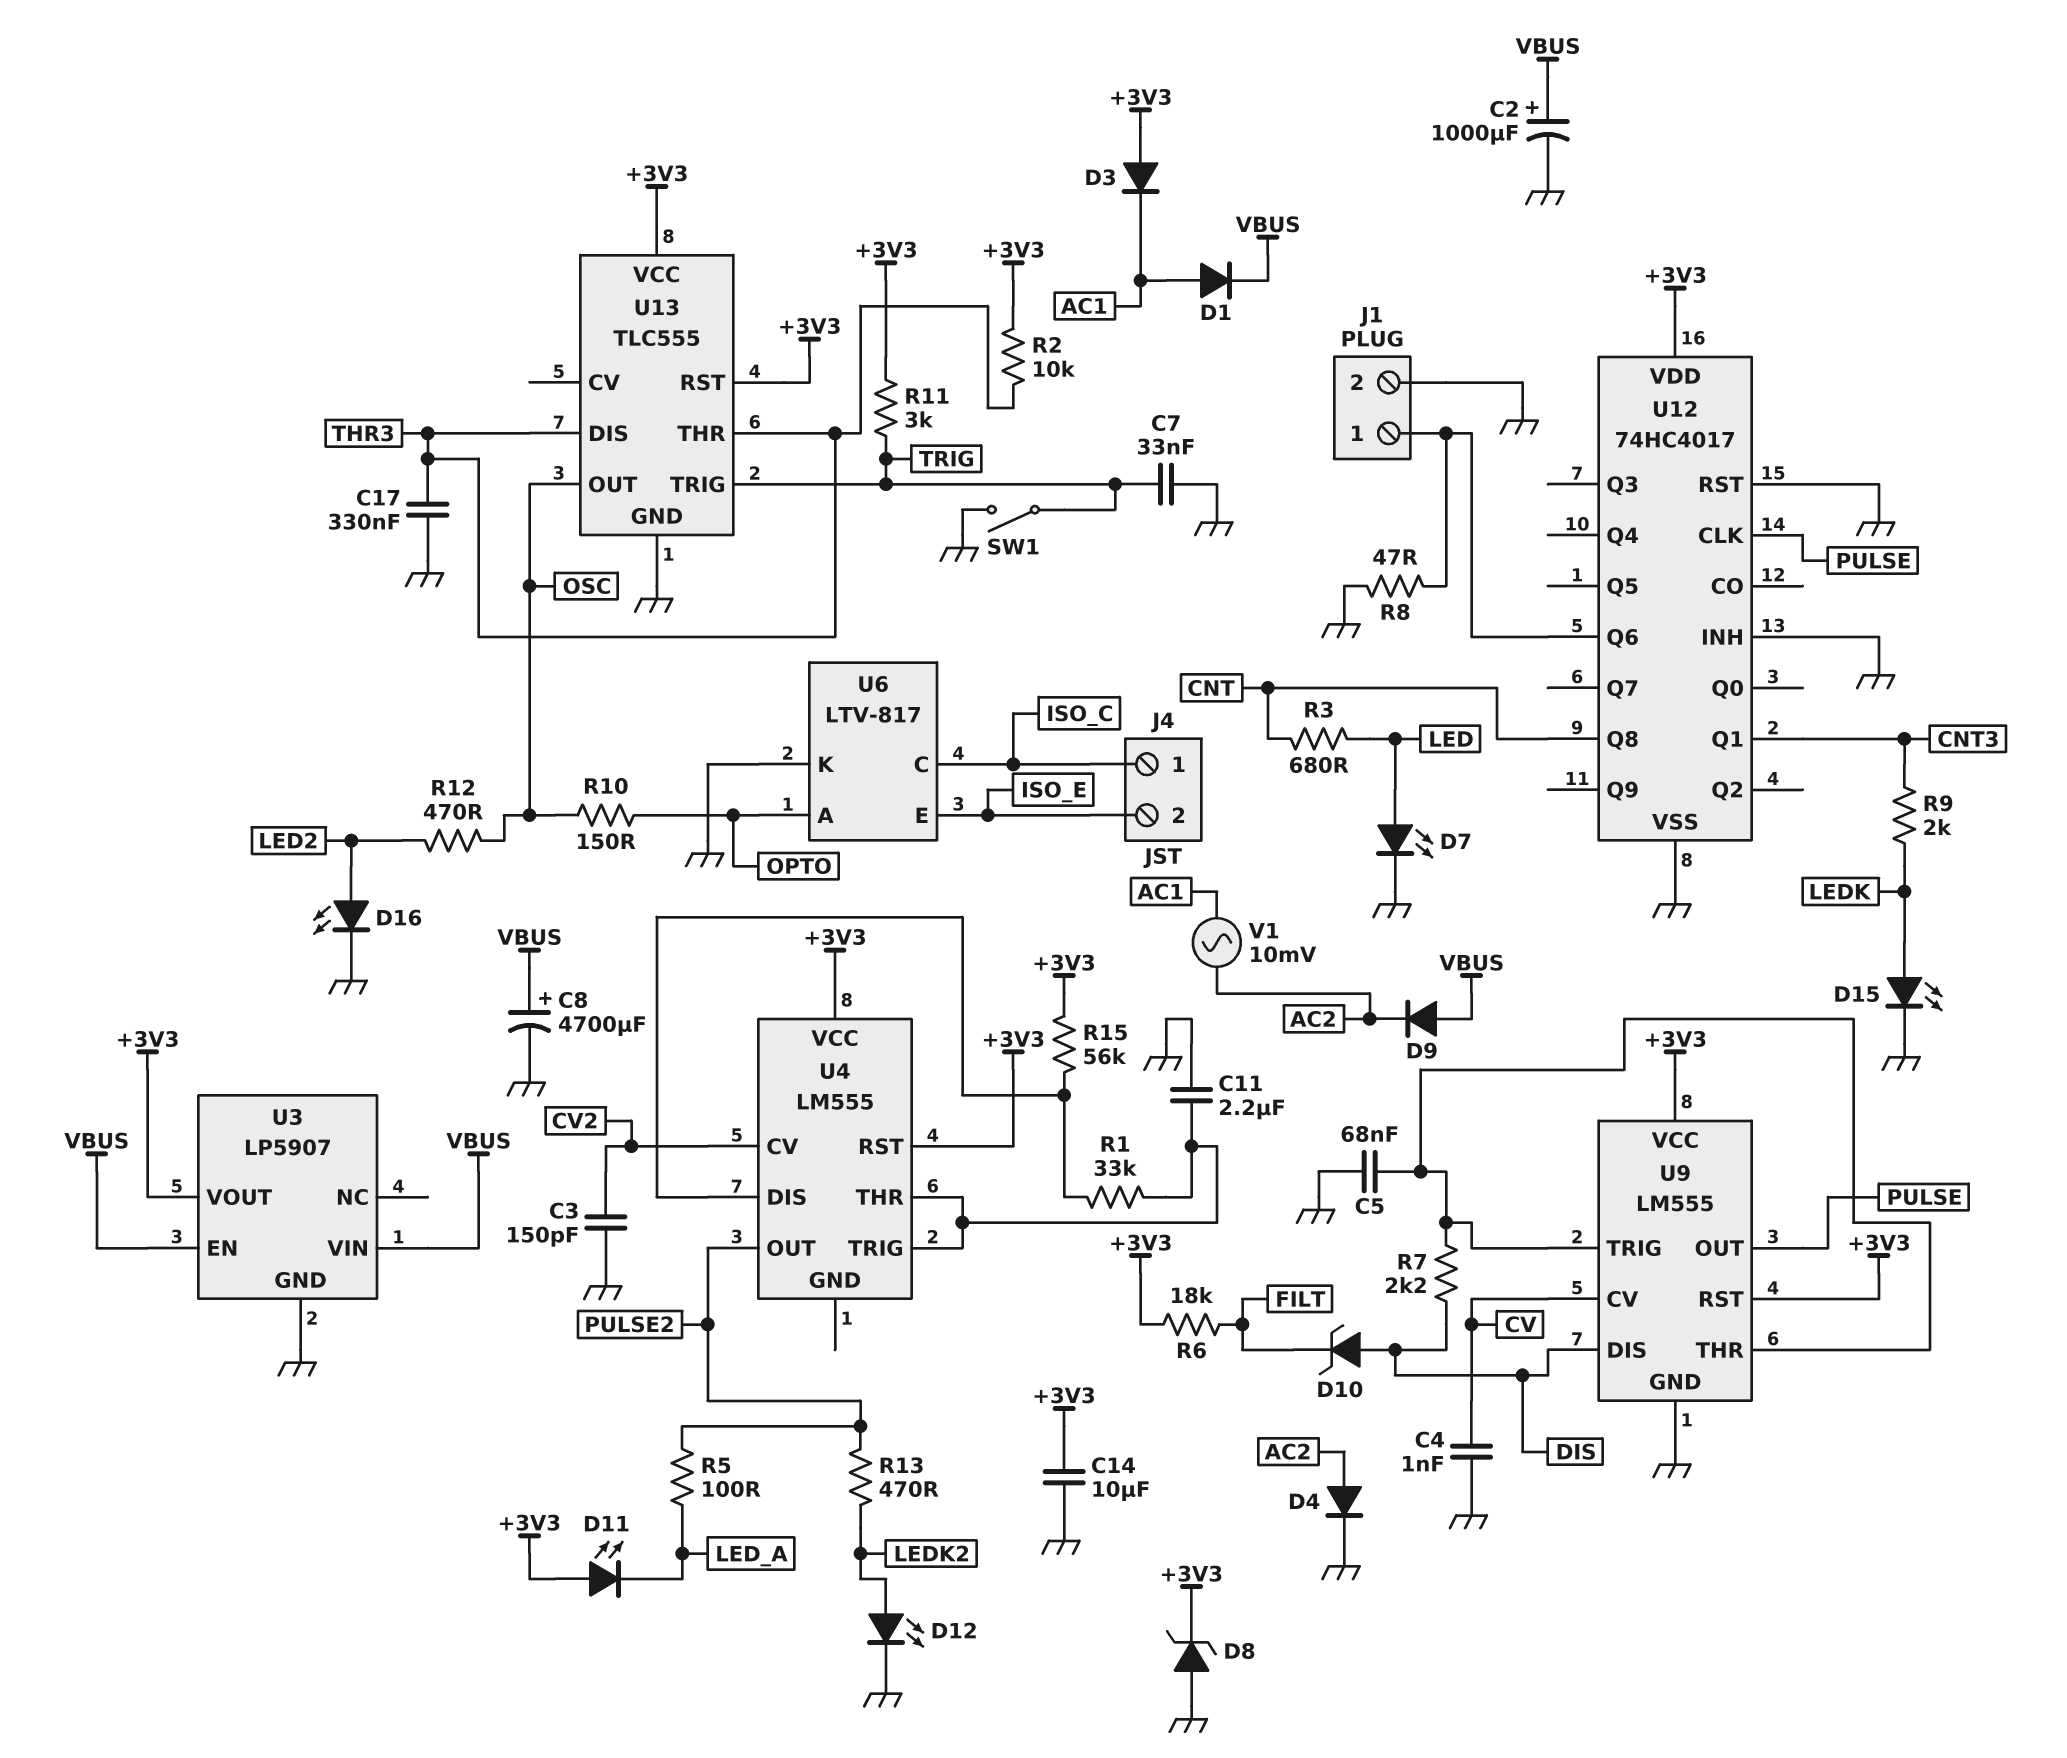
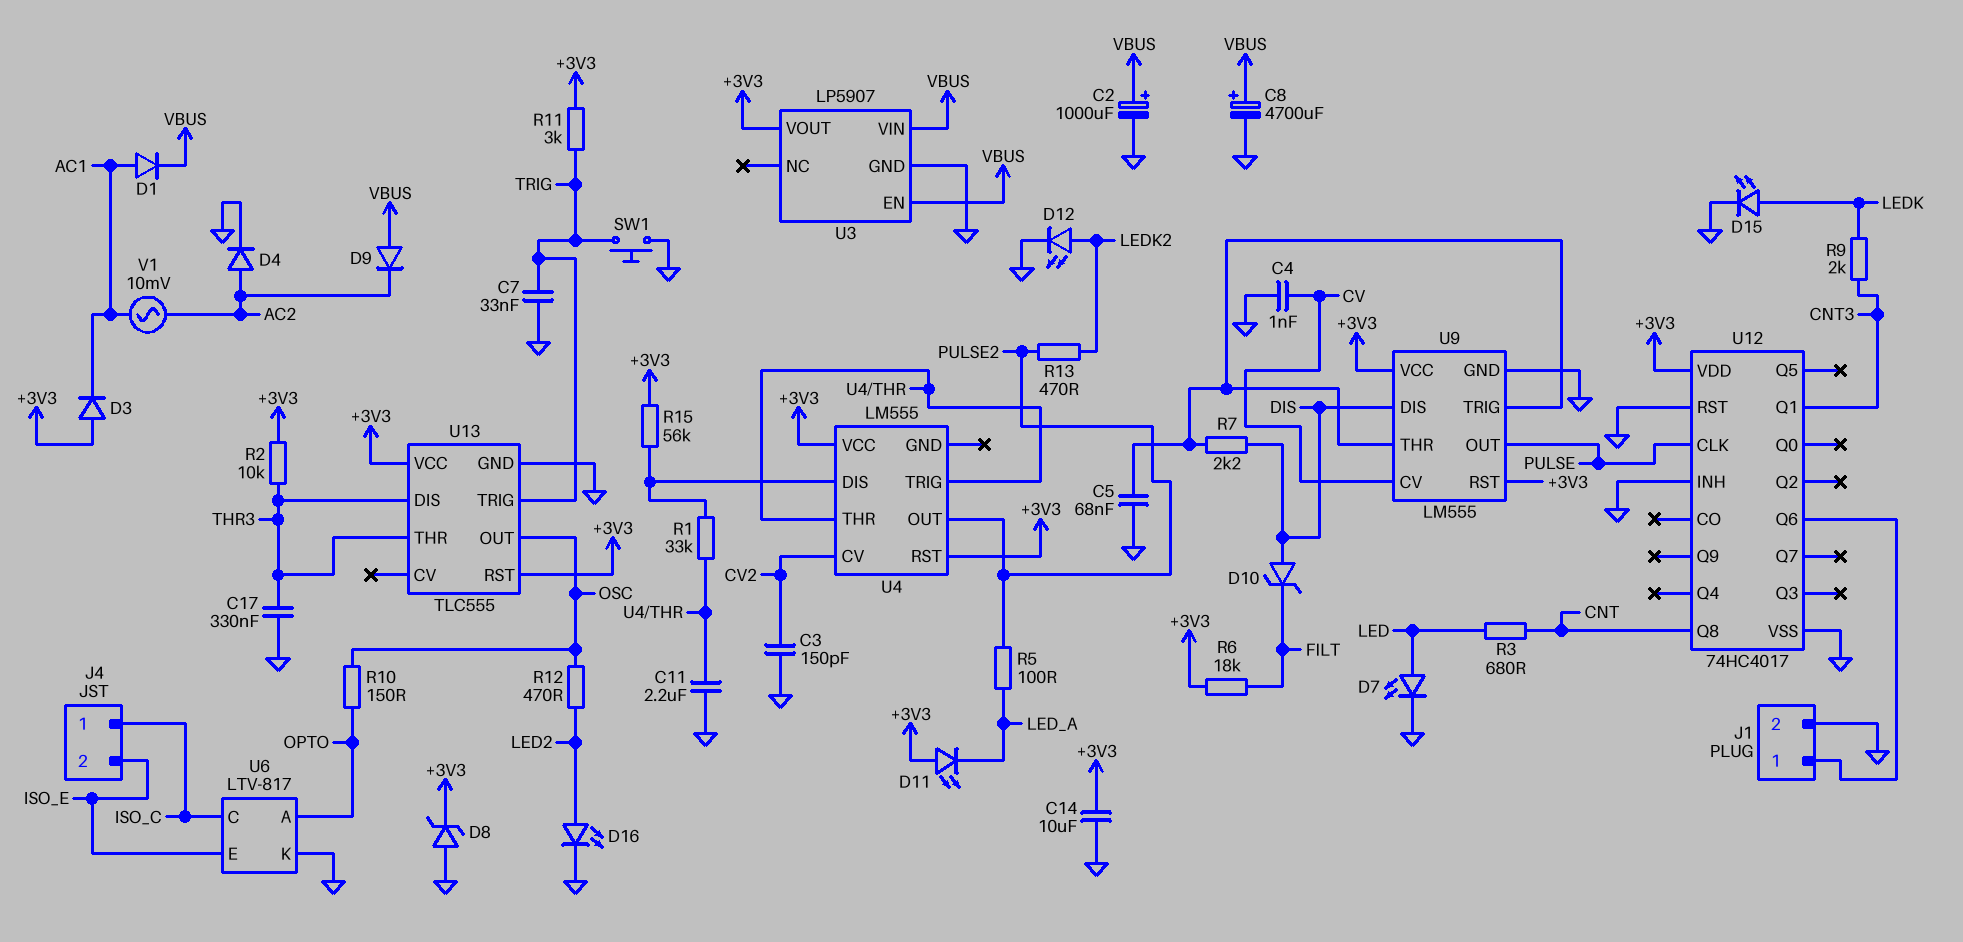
R8: 47 (GND, J1/1) -> none
SW1: switch (GND, TRIG) -> button (GND, TRIG)

